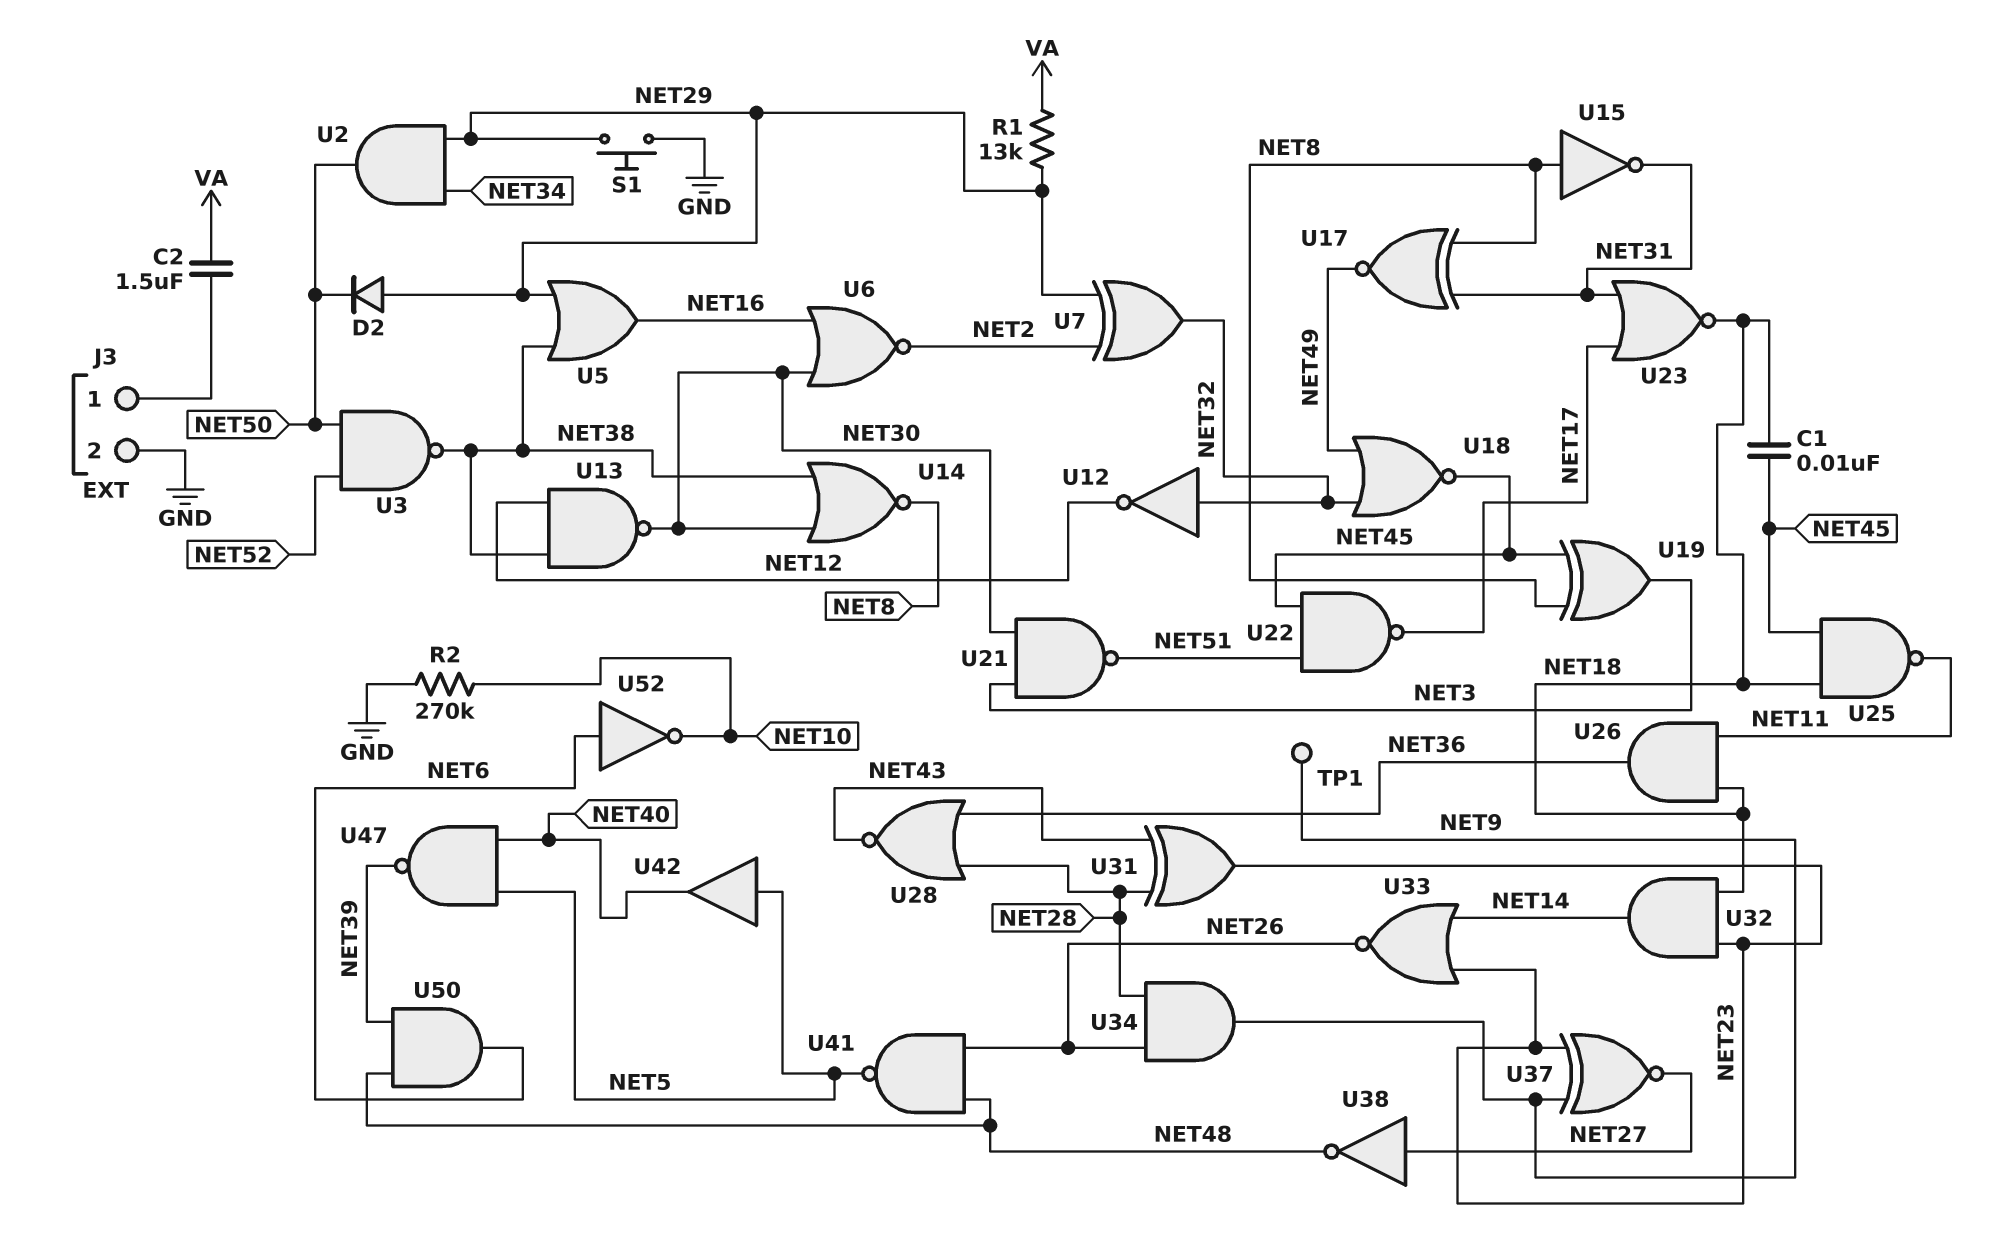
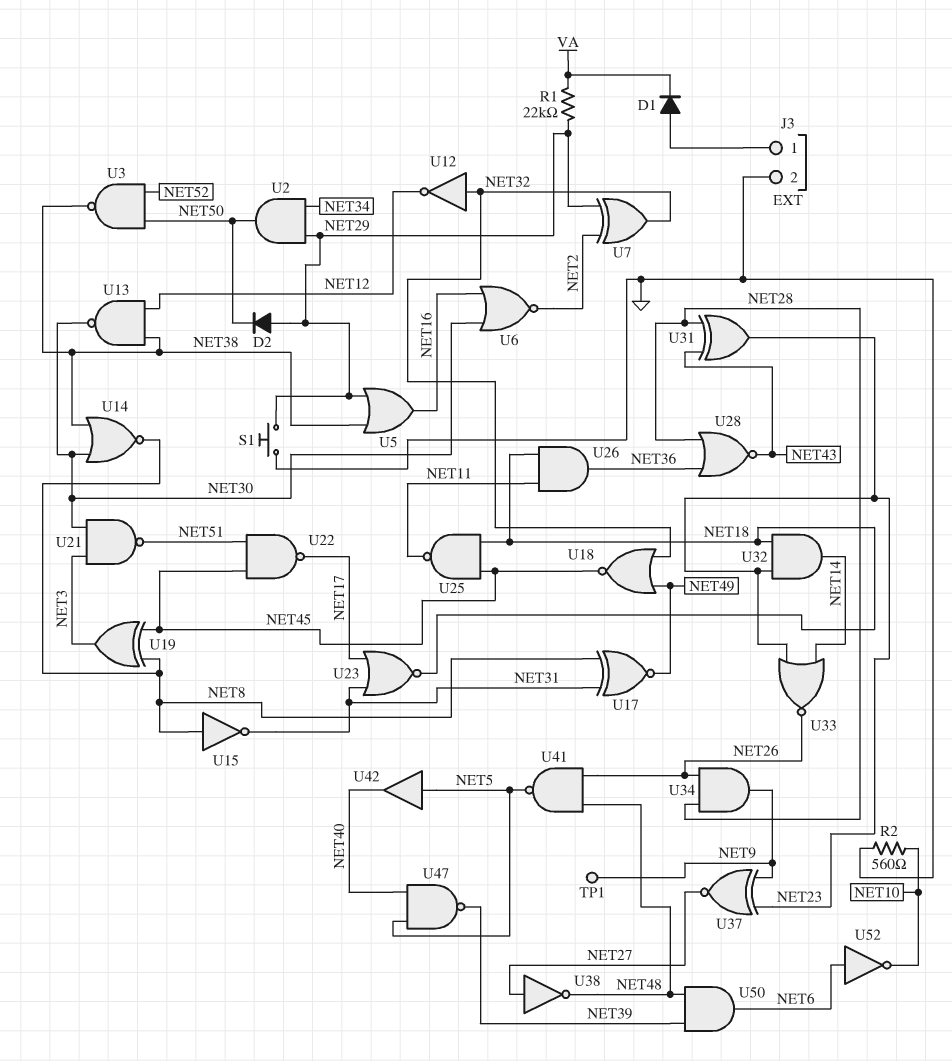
C1: 10nF (NET18, NET45) -> none
C2: 1.5uF (J3/1, VA) -> none
D1: none -> diode (A J3/1, K VA)
R1: 13k (NET29, VA) -> 22k (NET29, VA)
R2: 270k (GND, NET10) -> 560 (GND, NET10)

